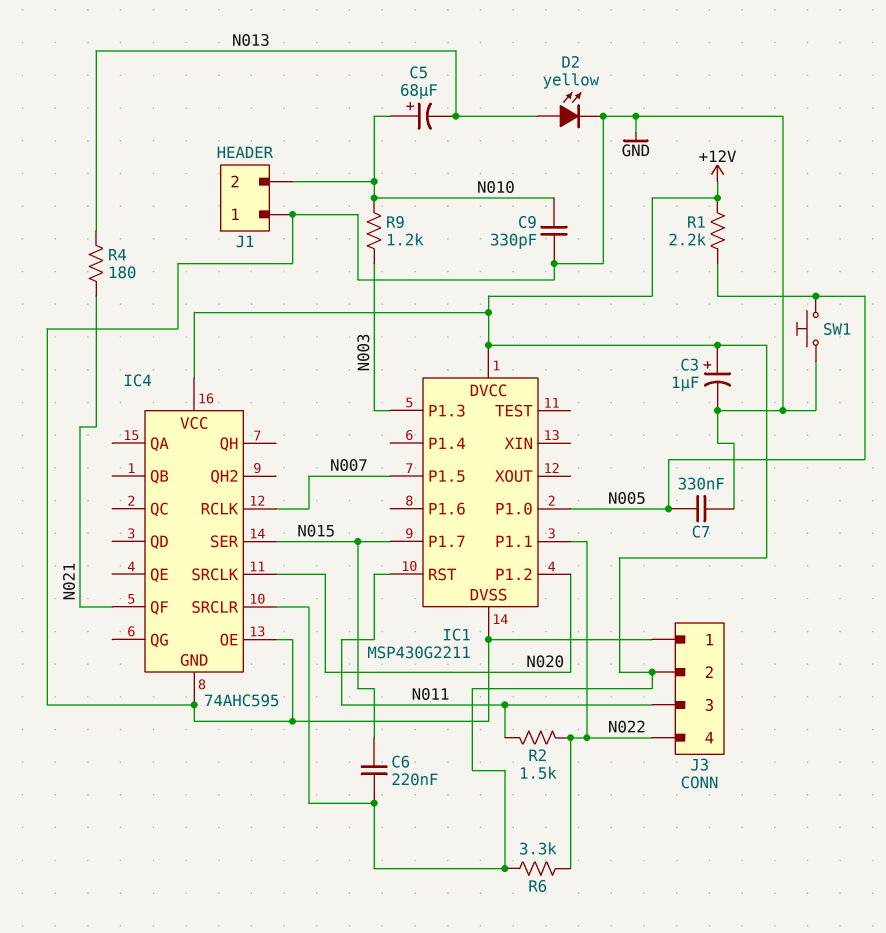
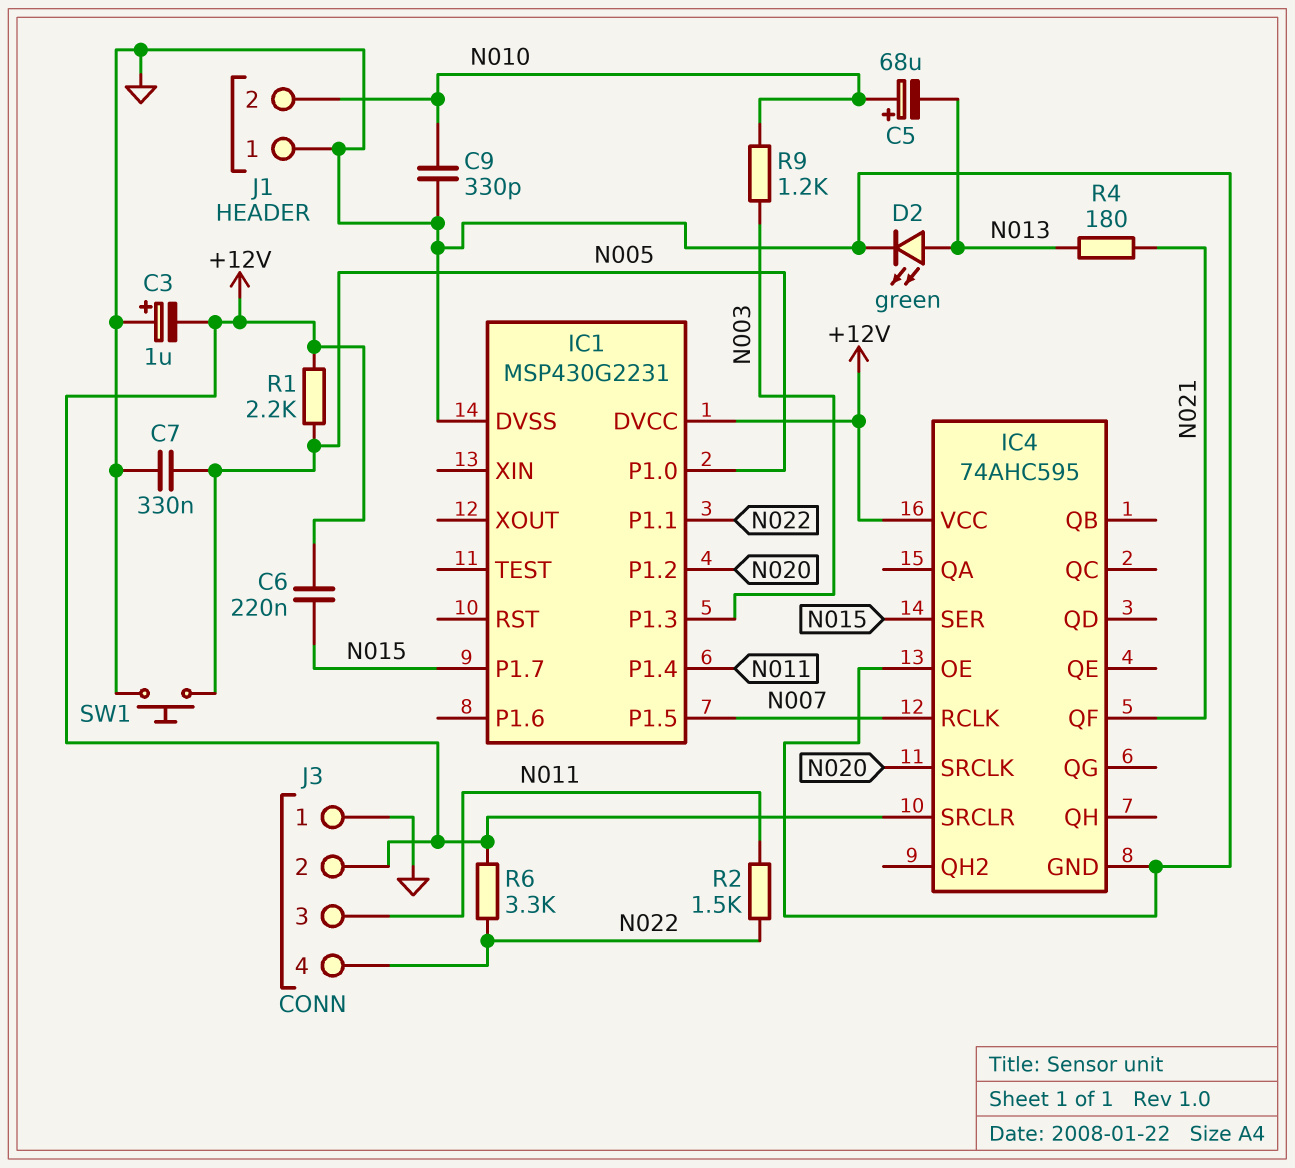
C3: 1uF (plus +12V, minus GND) -> 1uF (plus GND, minus +12V)
D2: LED yellow (A N013, K GND) -> LED green (A N013, K GND)
IC1: MSP430G2211 -> MSP430G2231
IC1 pin P1.4: none -> N011
IC1 pin RST: N011 -> none

